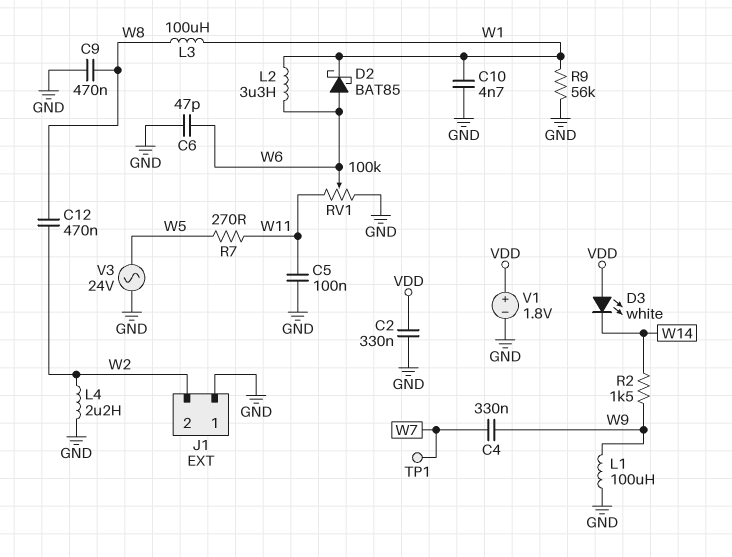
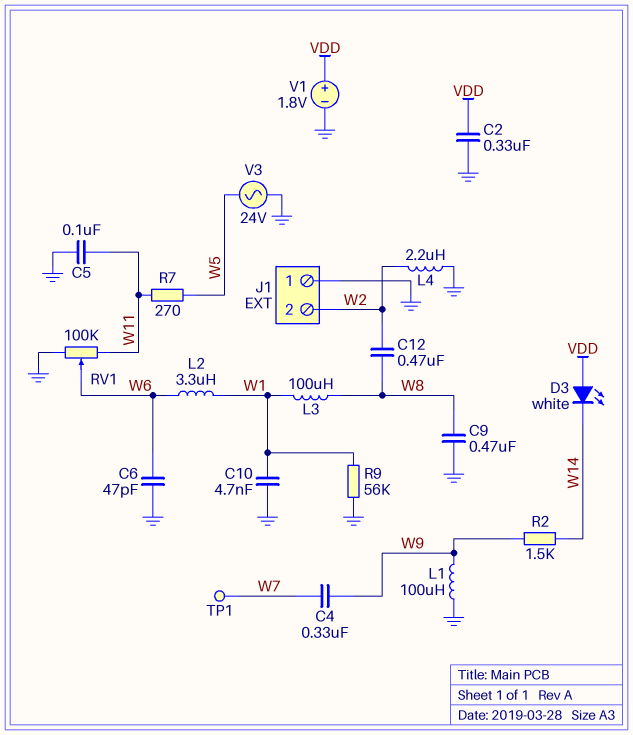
D2: schottky BAT85 (A W6, K W1) -> none

